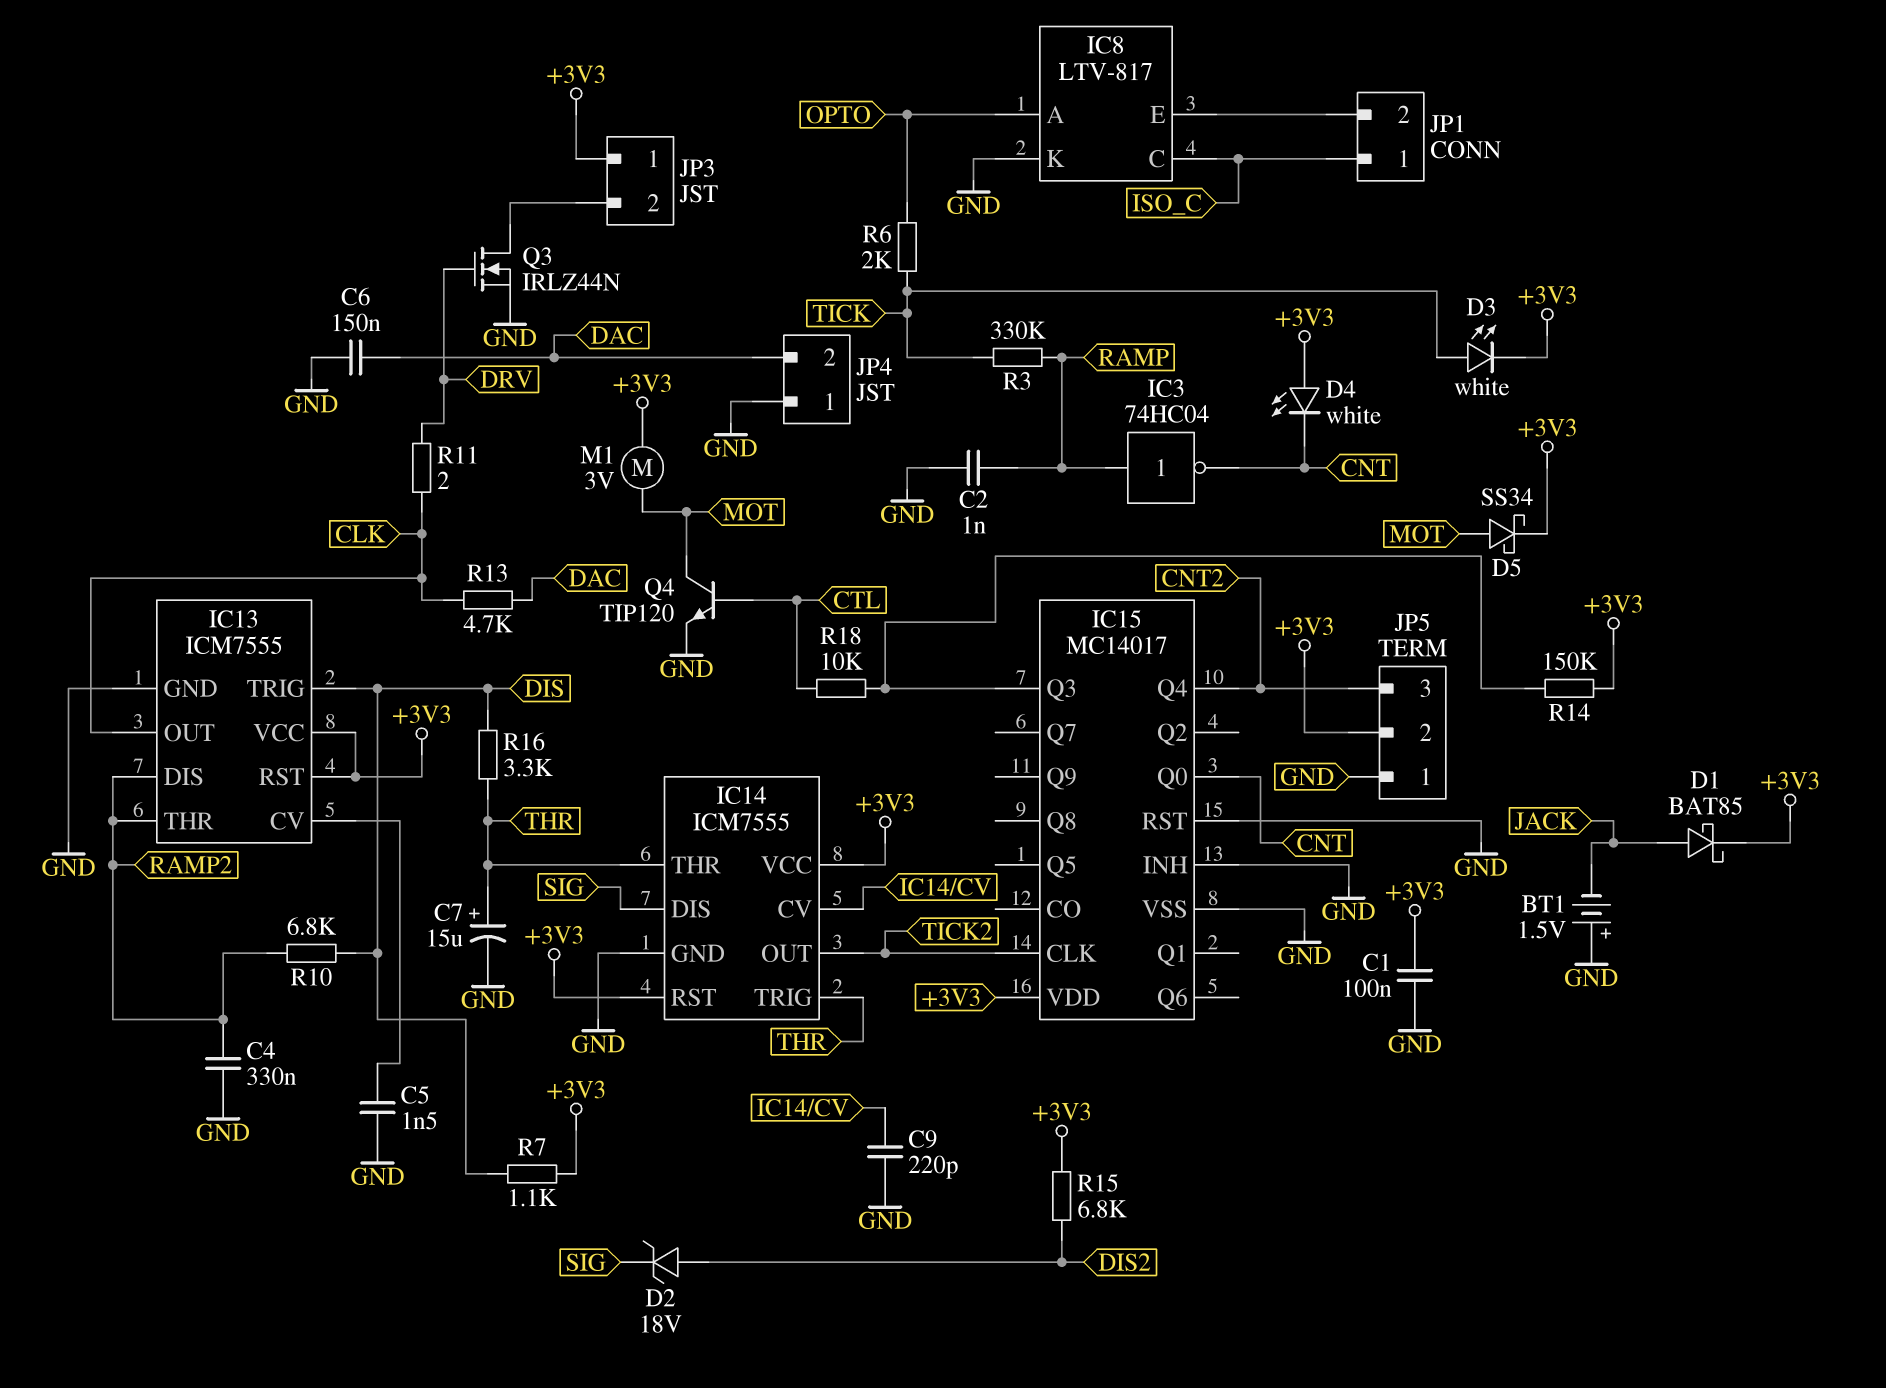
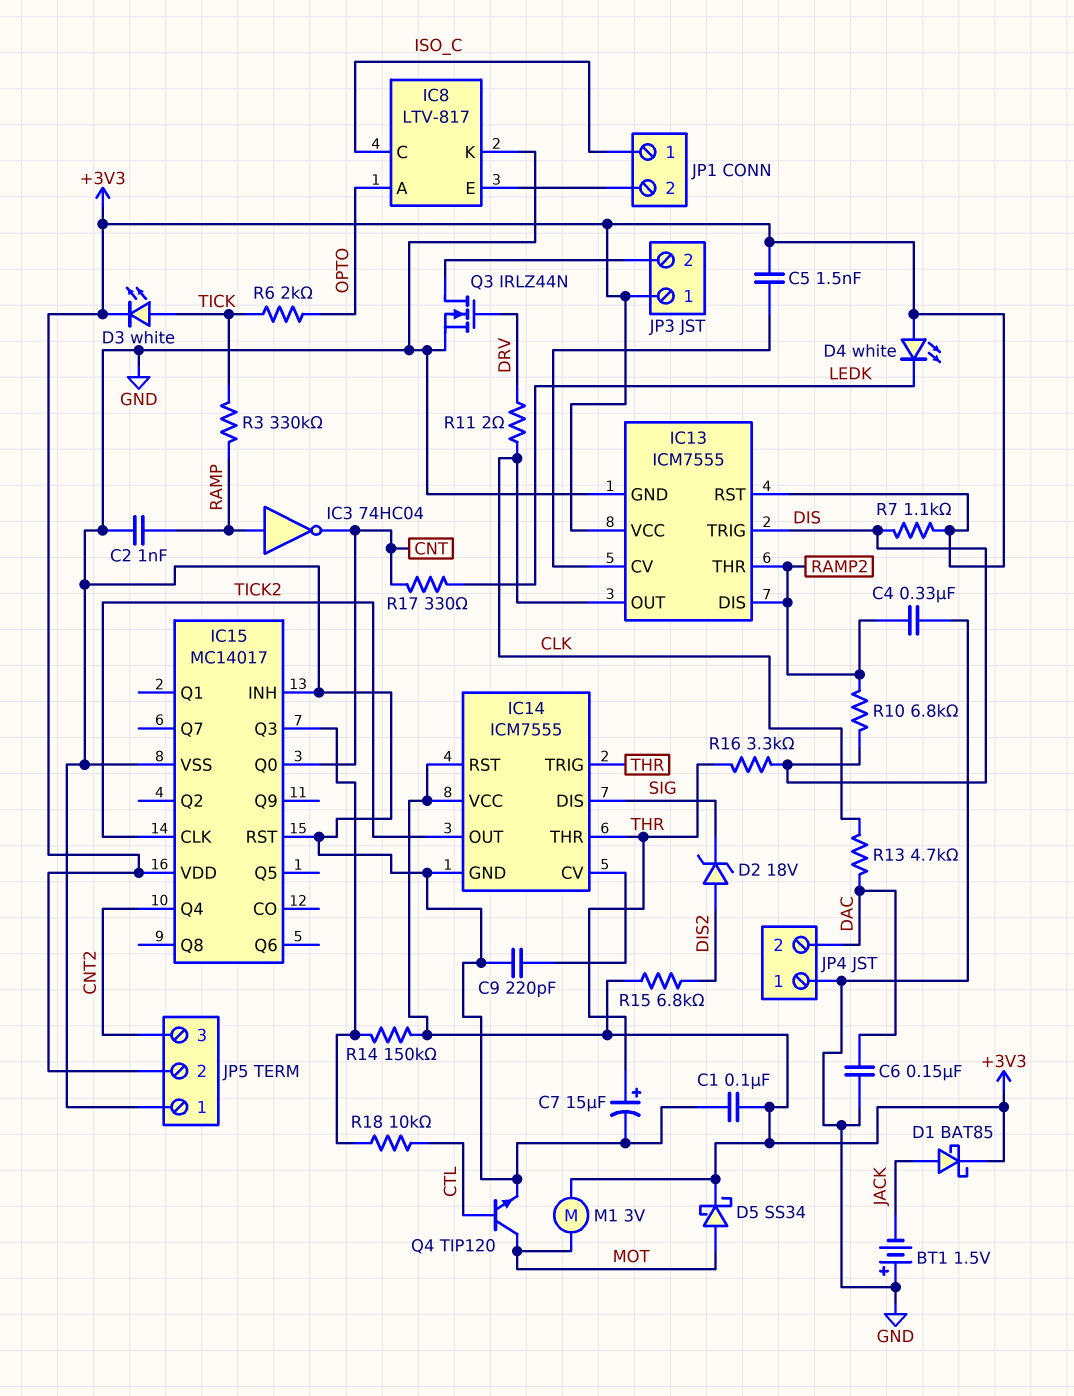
C5: 1.5nF (GND, IC13/CV) -> 1.5nF (+3V3, IC13/CV)
D4: LED white (A +3V3, K CNT) -> LED white (A +3V3, K LEDK)
R17: none -> 330 (CNT, LEDK)

